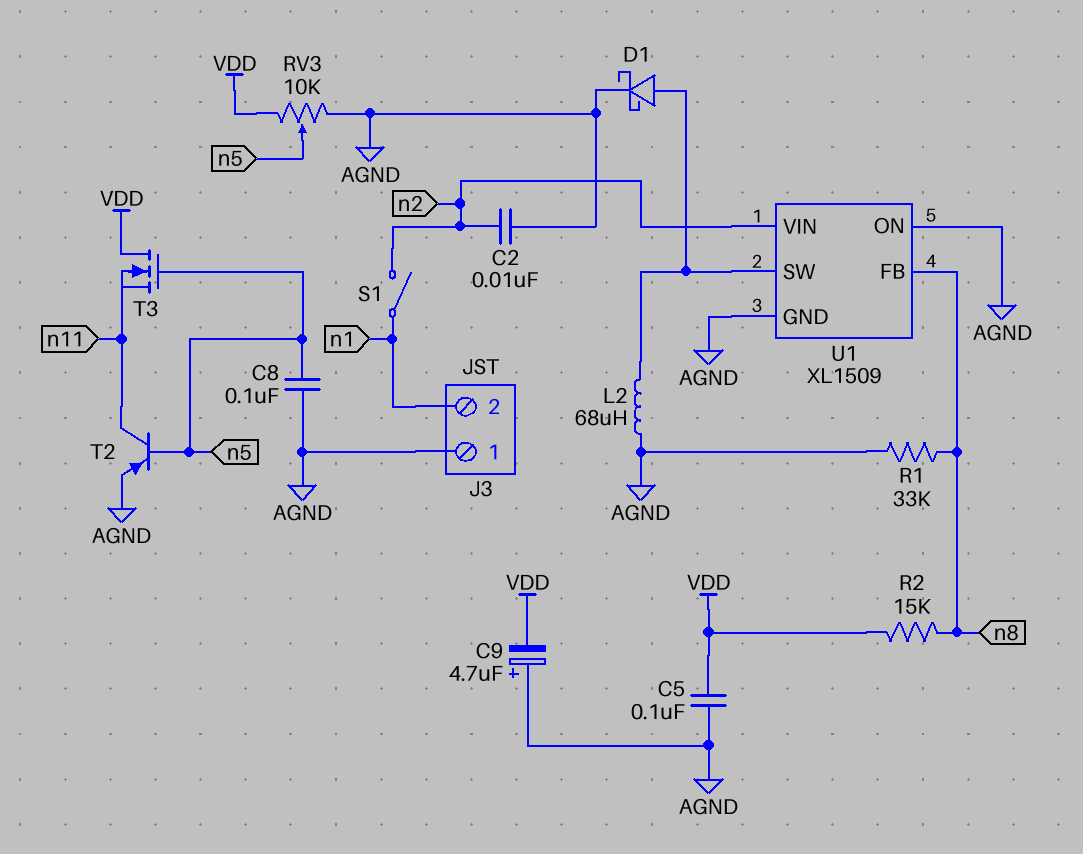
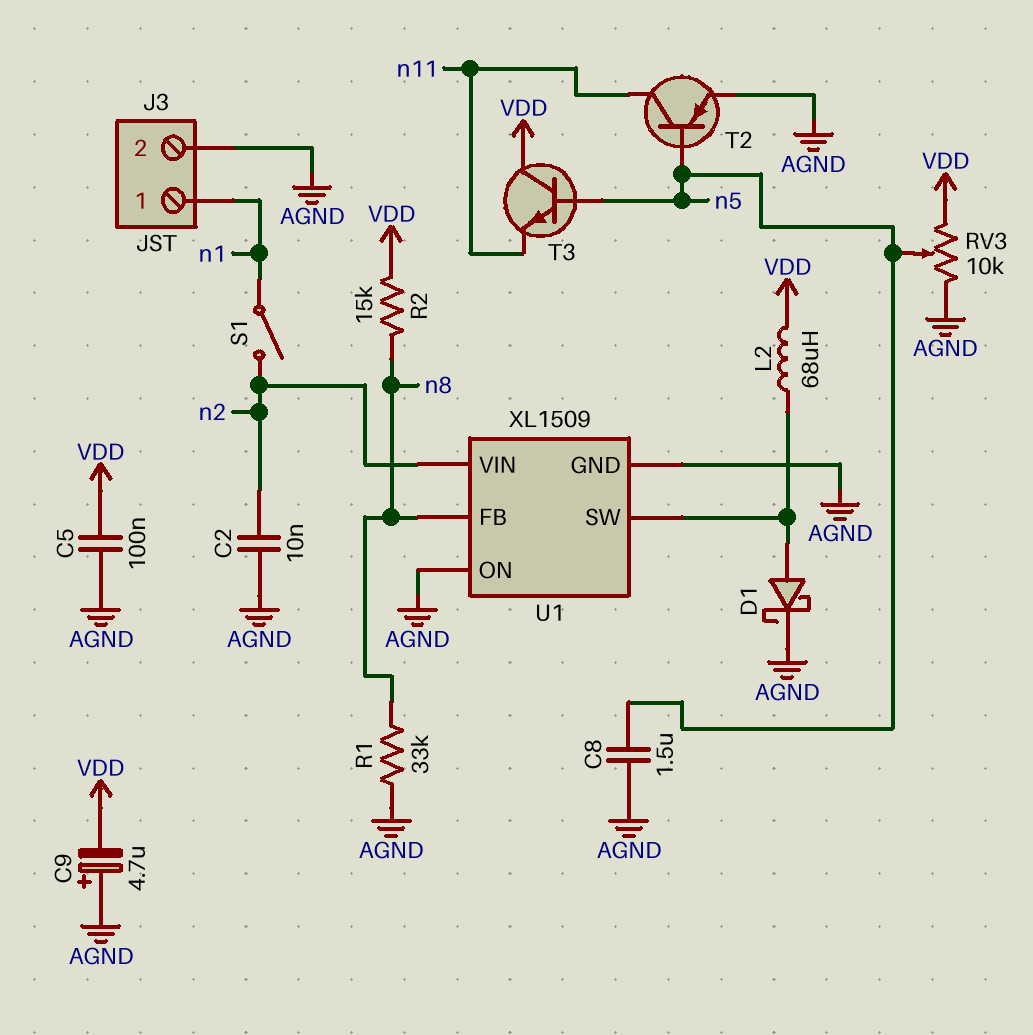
C8: 100nF (AGND, n5) -> 1.5uF (AGND, n5)
J3 pin 1: AGND -> n1
J3 pin 2: n1 -> AGND
L2: 68uH (AGND, U1/SW) -> 68uH (U1/SW, VDD)
T3: NMOS (G n5, D VDD, S n11) -> NPN (B n5, C VDD, E n11)

